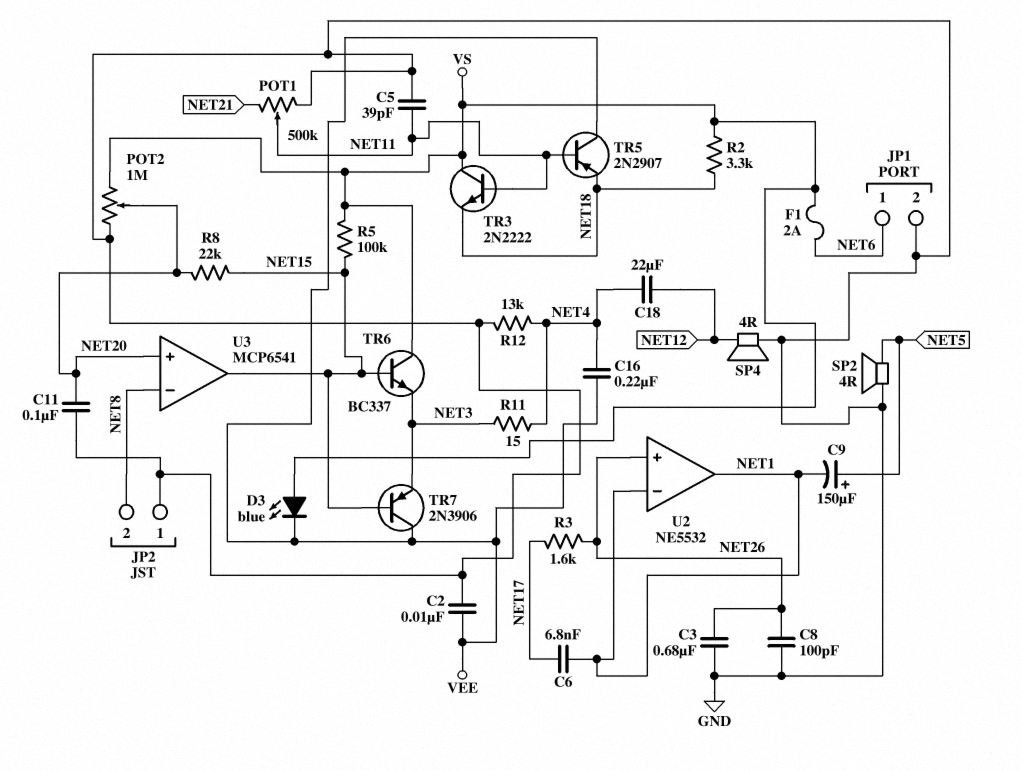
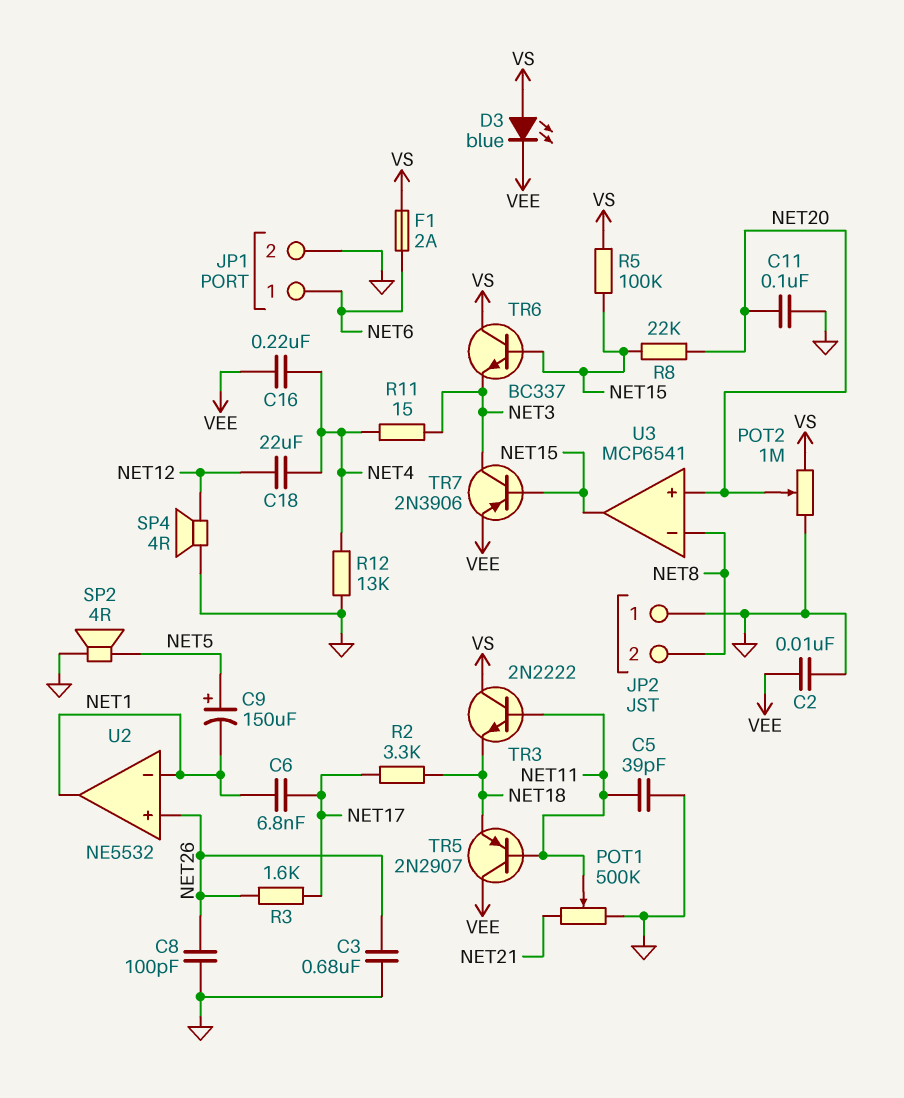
R2: 3.3k (NET18, VS) -> 3.3k (NET17, NET18)
TR7: PNP 2N3906 (B NET15, C VEE, E NET3) -> PNP 2N3906 (B NET15, C NET3, E VEE)

